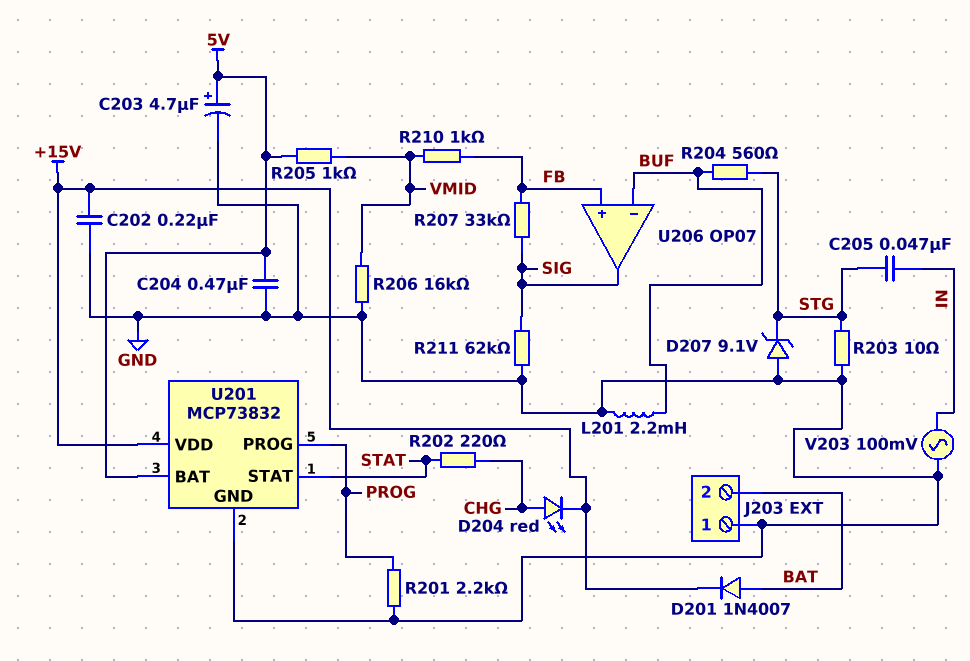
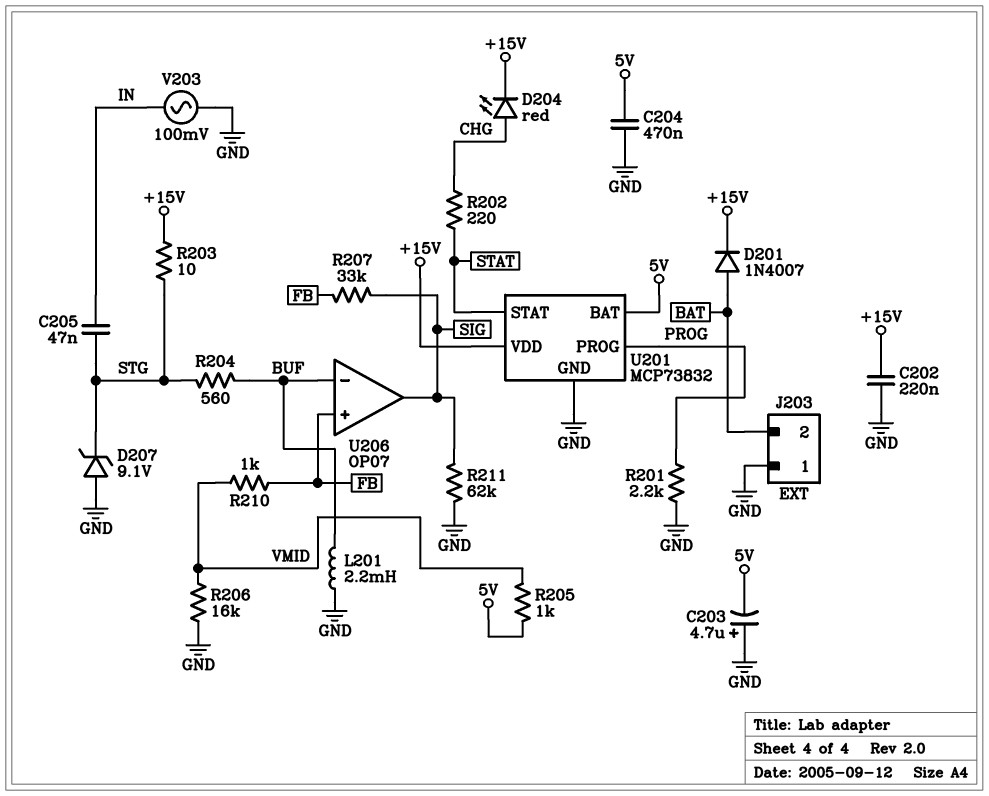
C203: 4.7uF (plus 5V, minus GND) -> 4.7uF (plus GND, minus 5V)
R203: 10 (GND, STG) -> 10 (+15V, STG)

